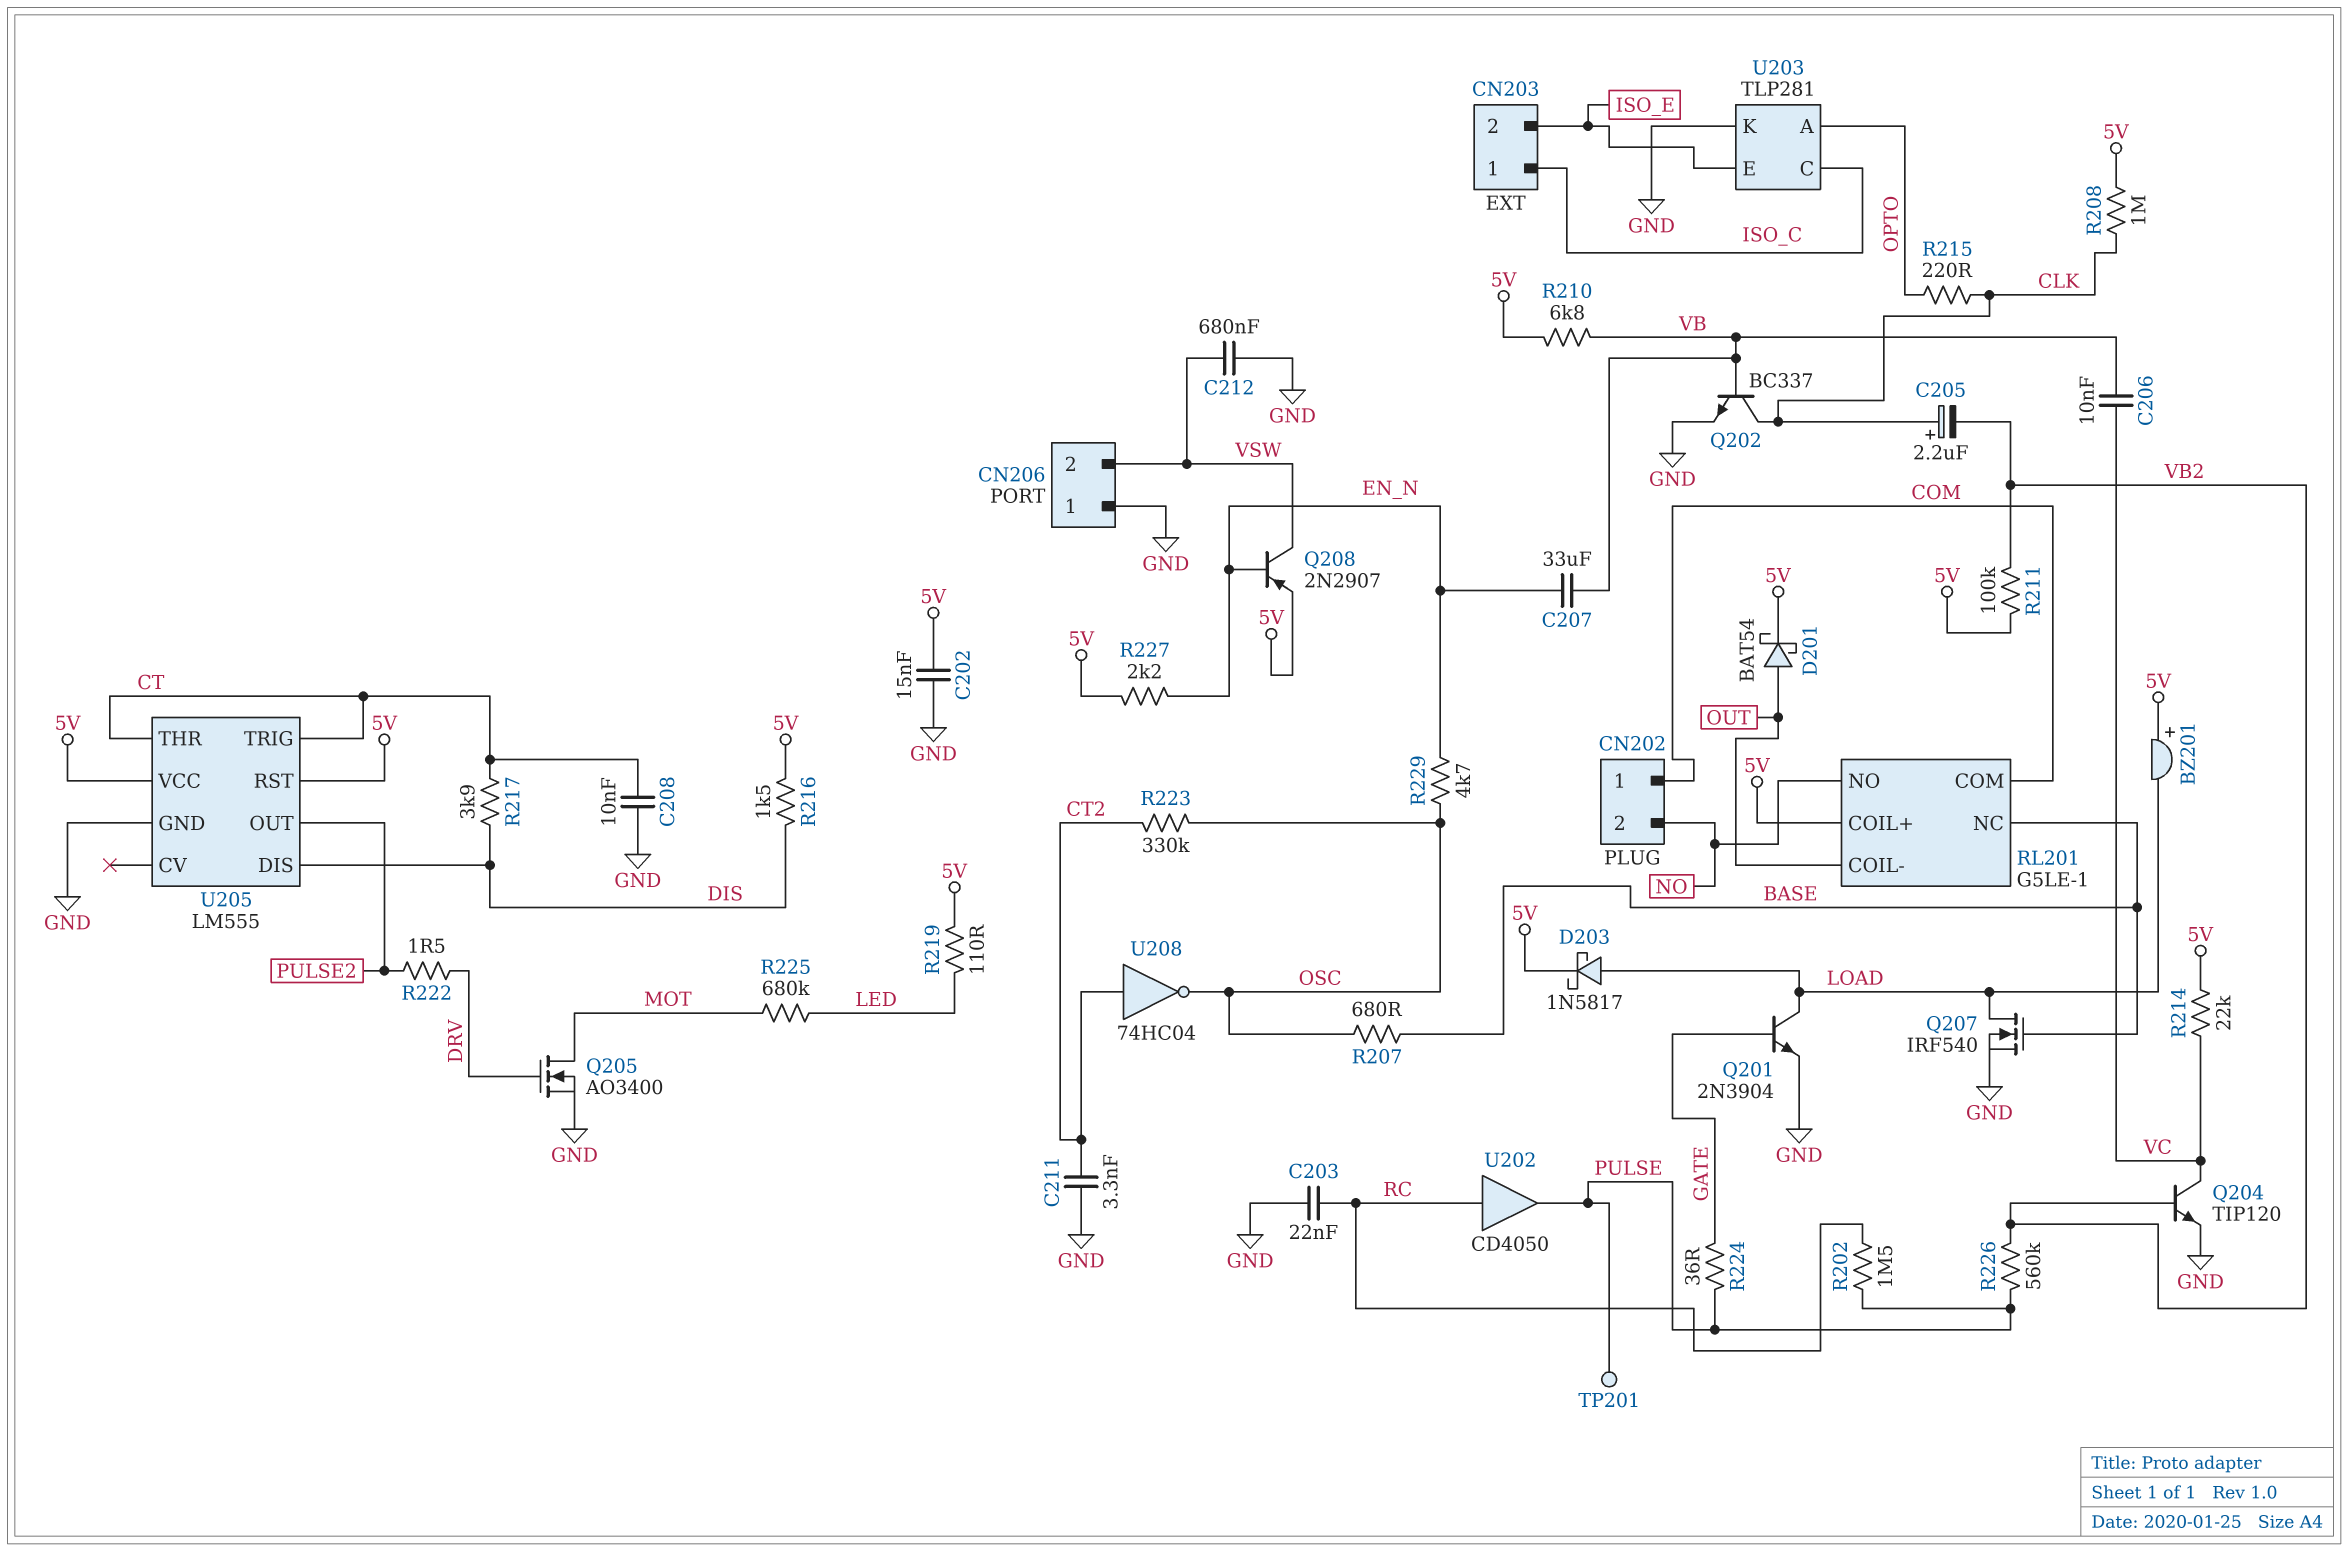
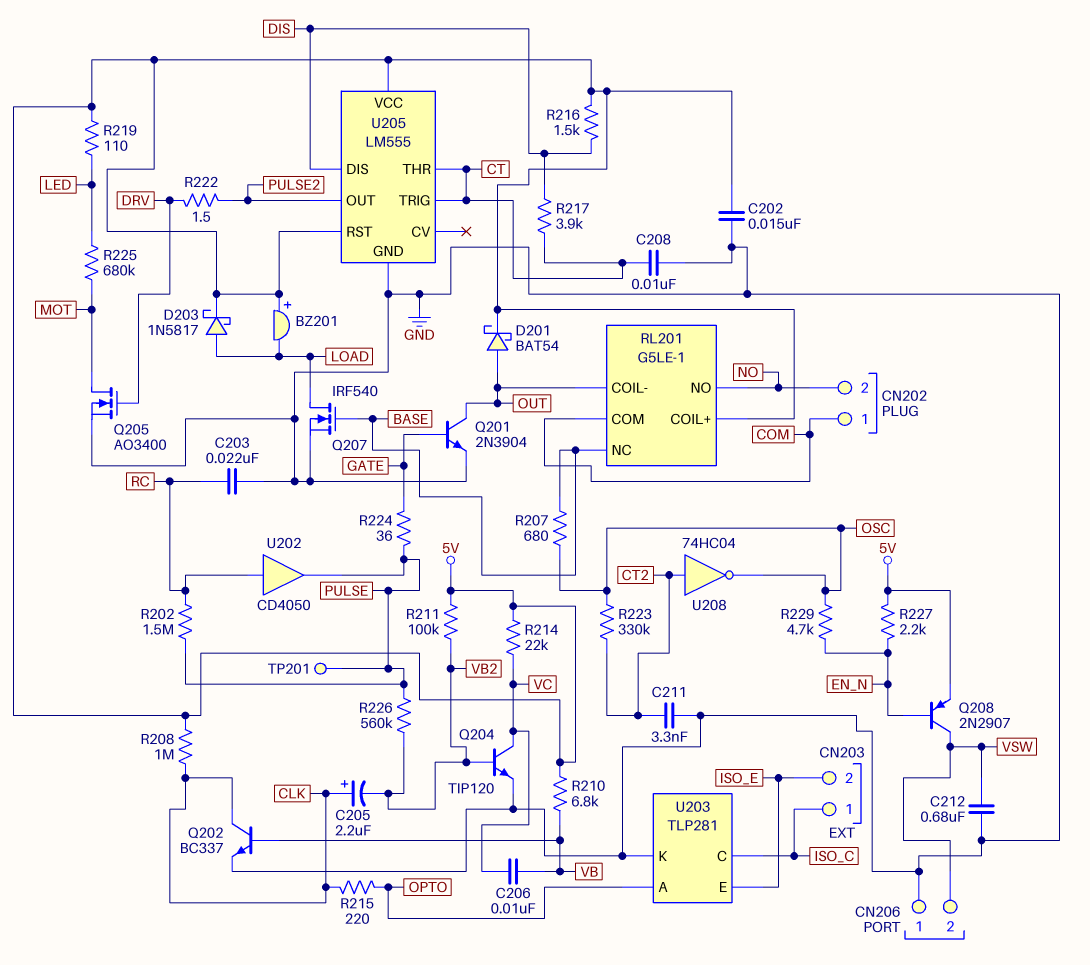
C207: 33uF (EN_N, VB) -> none
Q201: NPN 2N3904 (B GATE, C LOAD, E GND) -> NPN 2N3904 (B GATE, C OUT, E GND)

